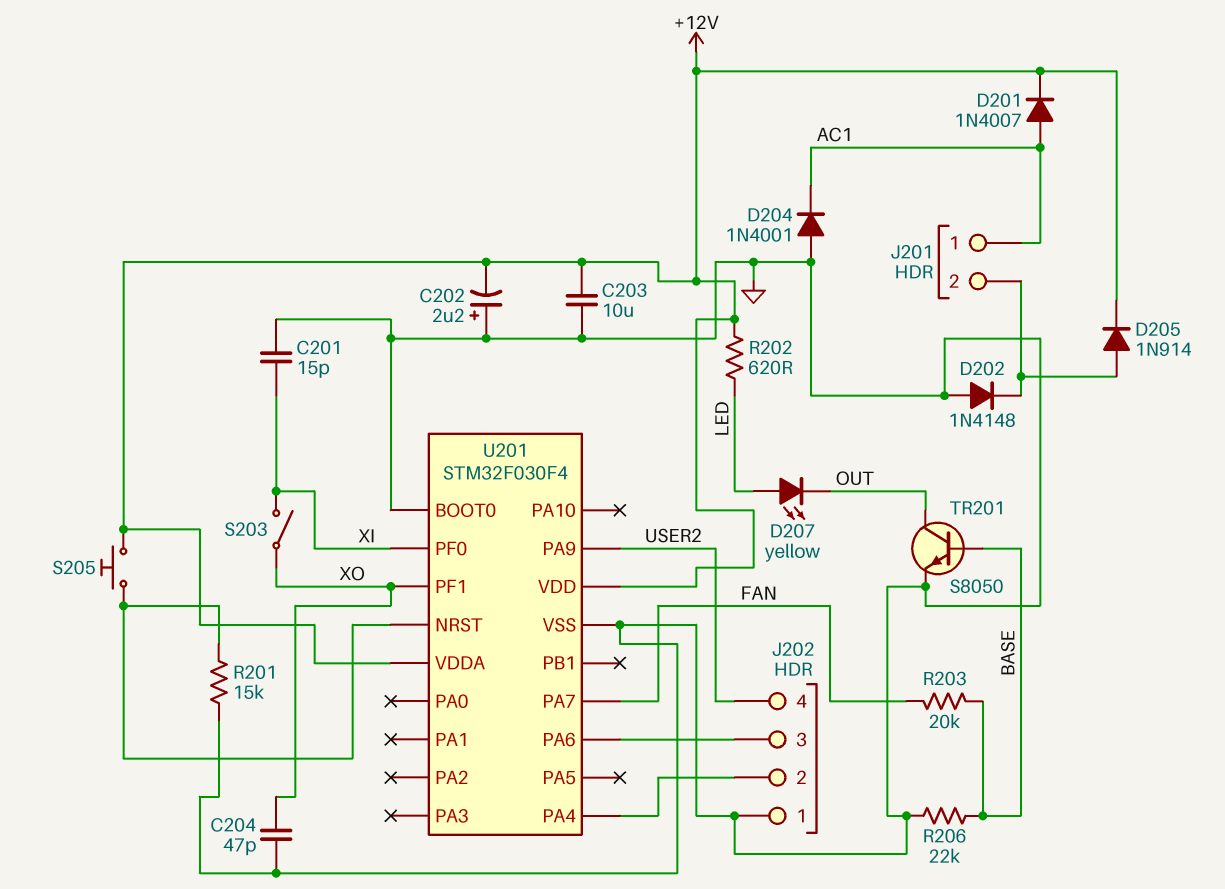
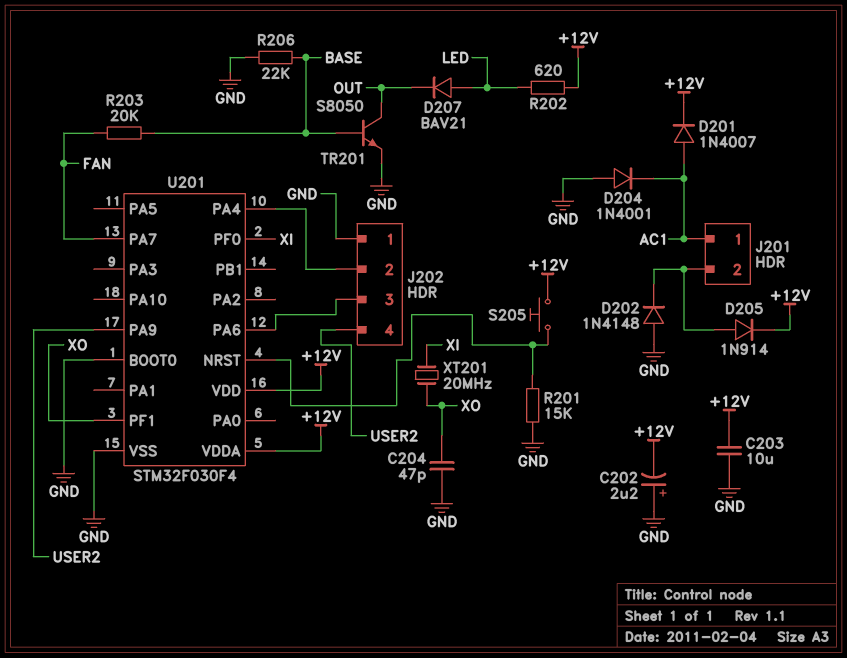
C201: 15pF (GND, XI) -> none
D207: LED yellow (A LED, K OUT) -> diode BAV21 (A LED, K OUT)
S203: switch (XI, XO) -> none
XT201: none -> 20MHz (XI, XO)

